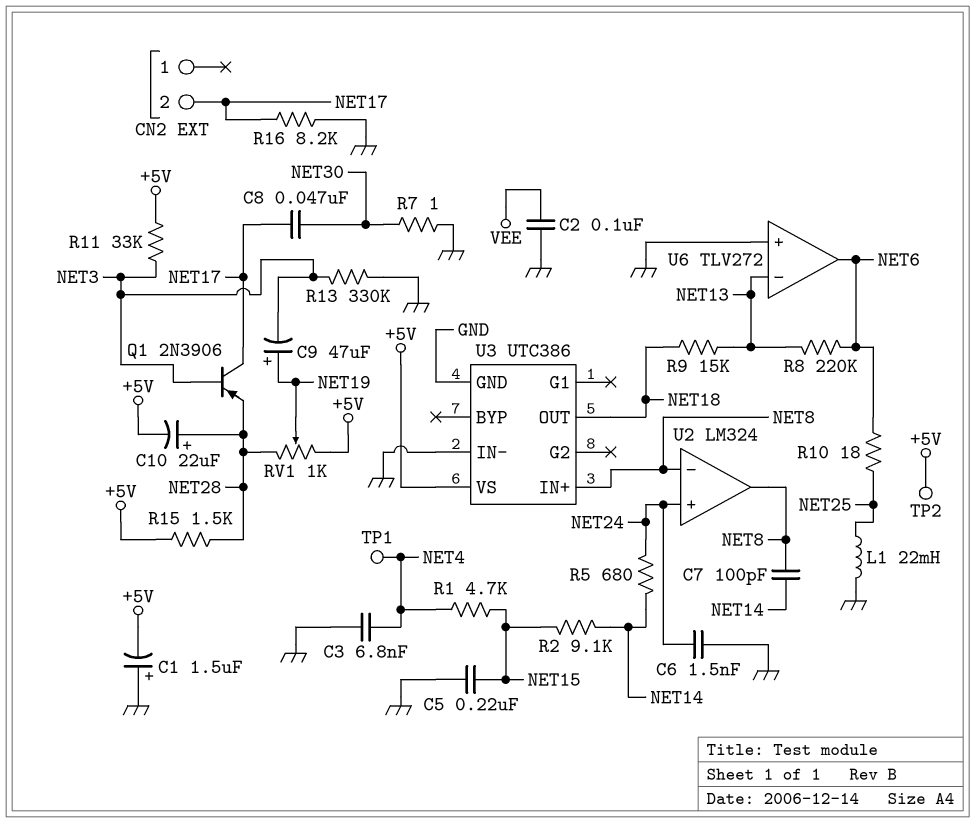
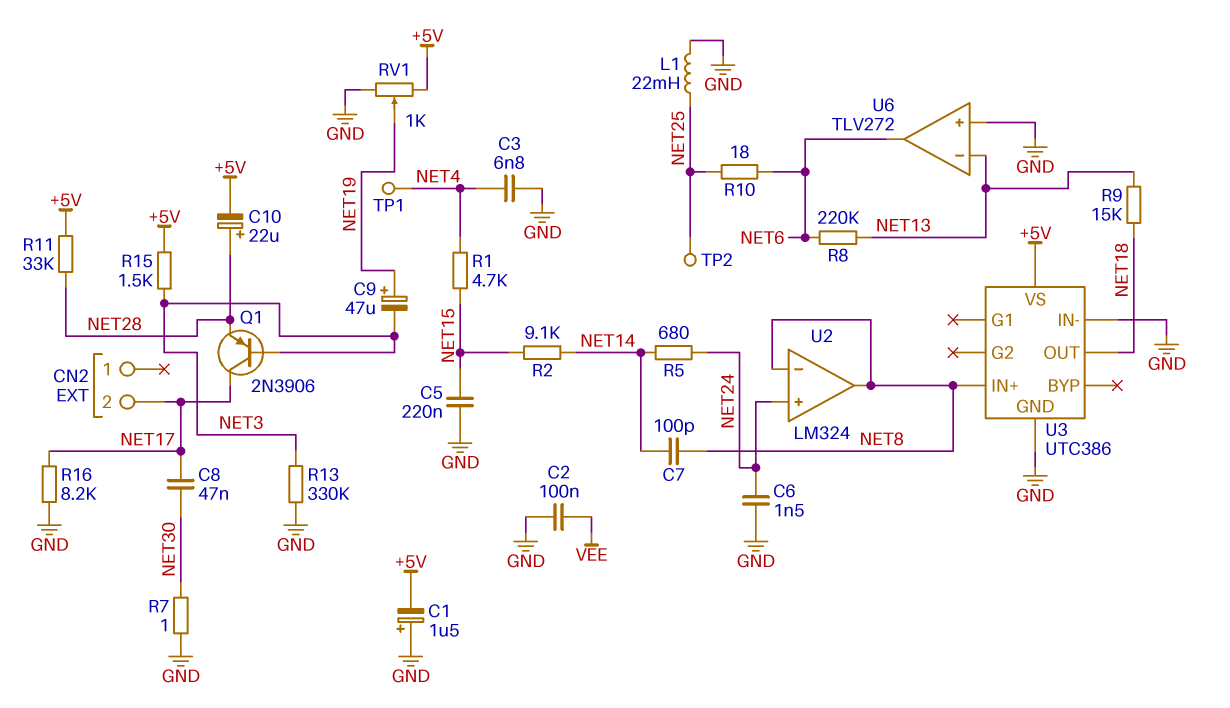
R11: 33k (+5V, NET3) -> 33k (+5V, NET28)
R15: 1.5k (+5V, NET28) -> 1.5k (+5V, NET3)
RV1: 1k (+5V, NET28, wiper NET19) -> 1k (+5V, GND, wiper NET19)
TP2: test point (+5V) -> test point (NET25)

